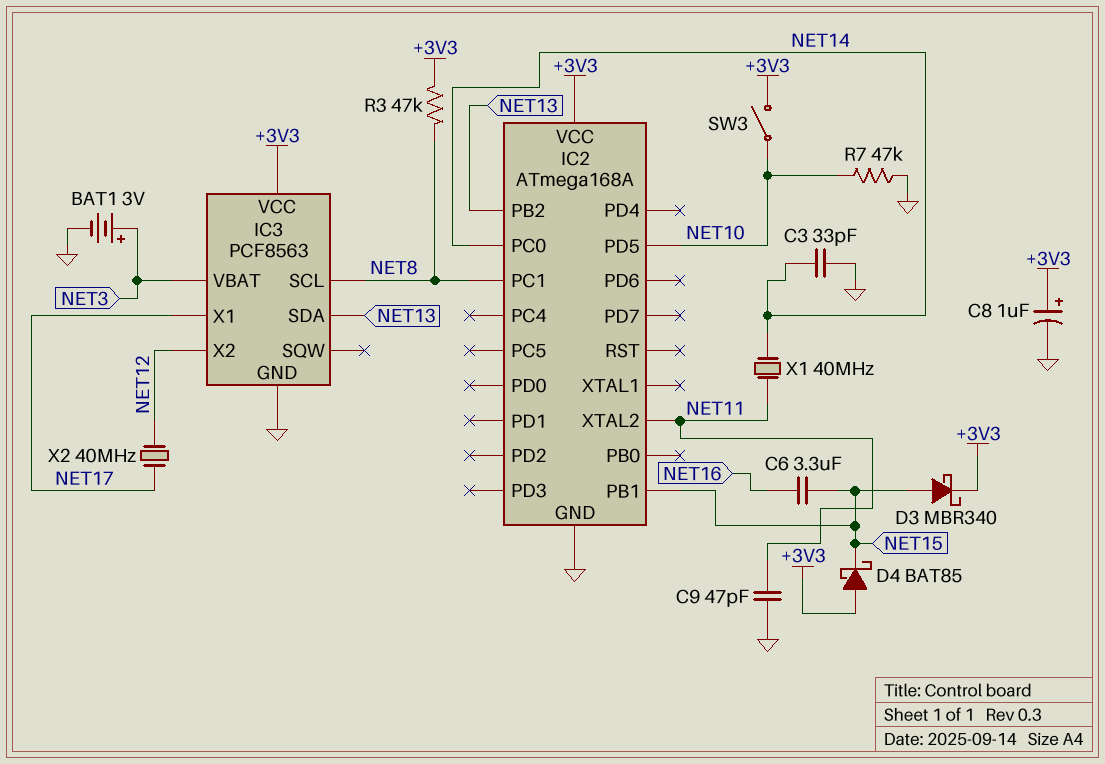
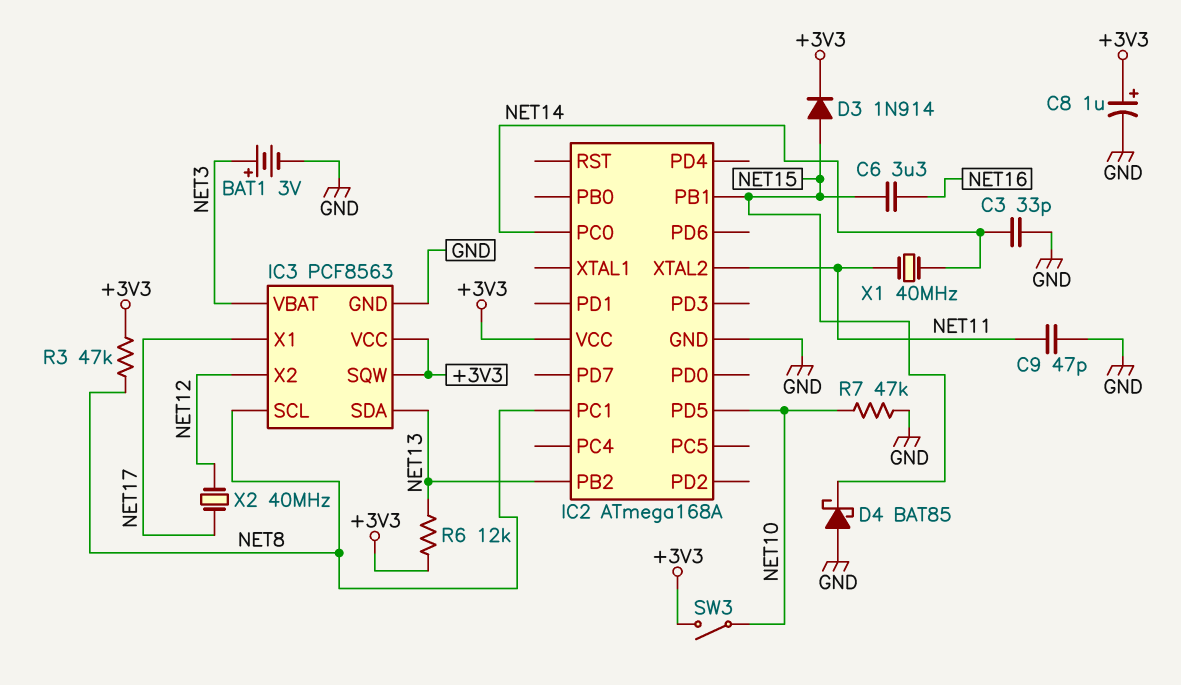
D3: schottky MBR340 (A NET15, K +3V3) -> diode 1N914 (A NET15, K +3V3)
D4: schottky BAT85 (A +3V3, K NET15) -> schottky BAT85 (A GND, K NET15)
IC3 pin SQW: none -> +3V3
R6: none -> 12k (+3V3, NET13)

